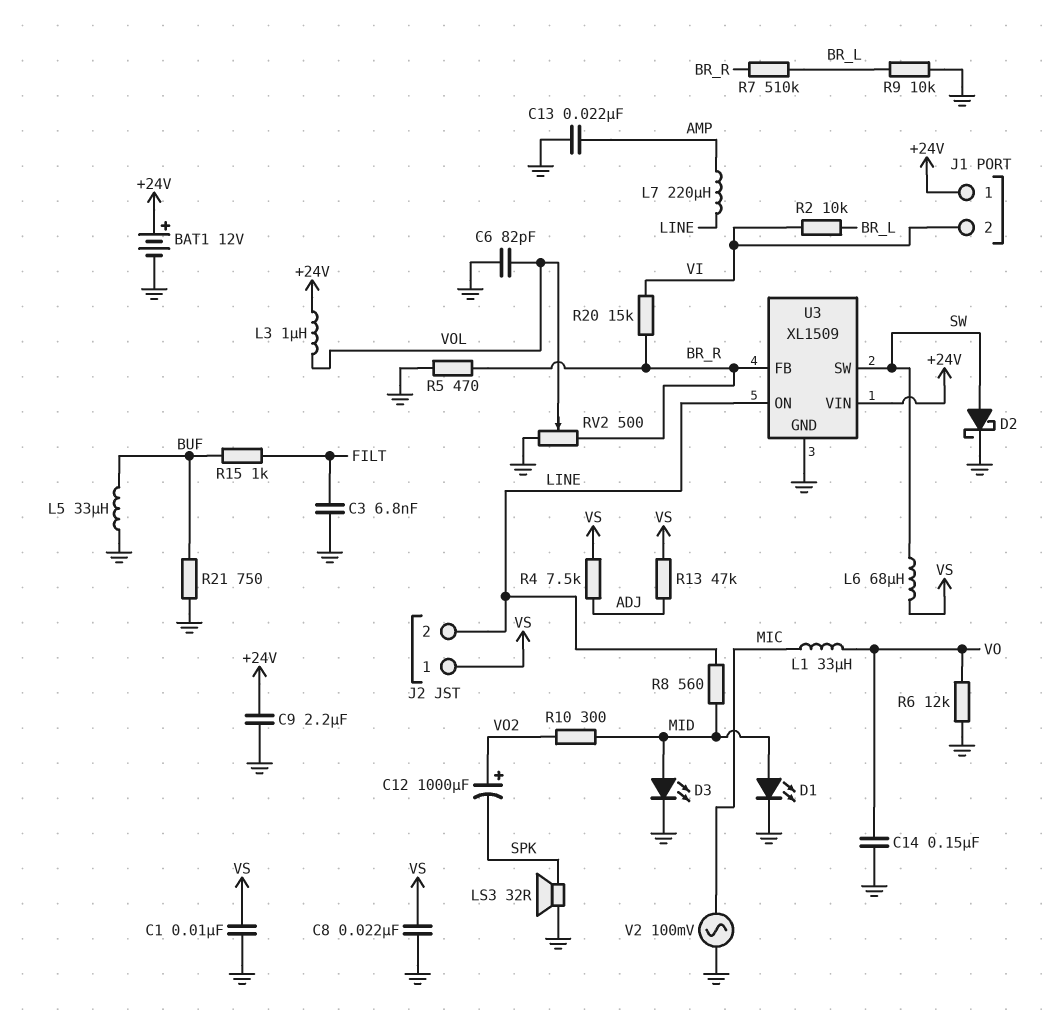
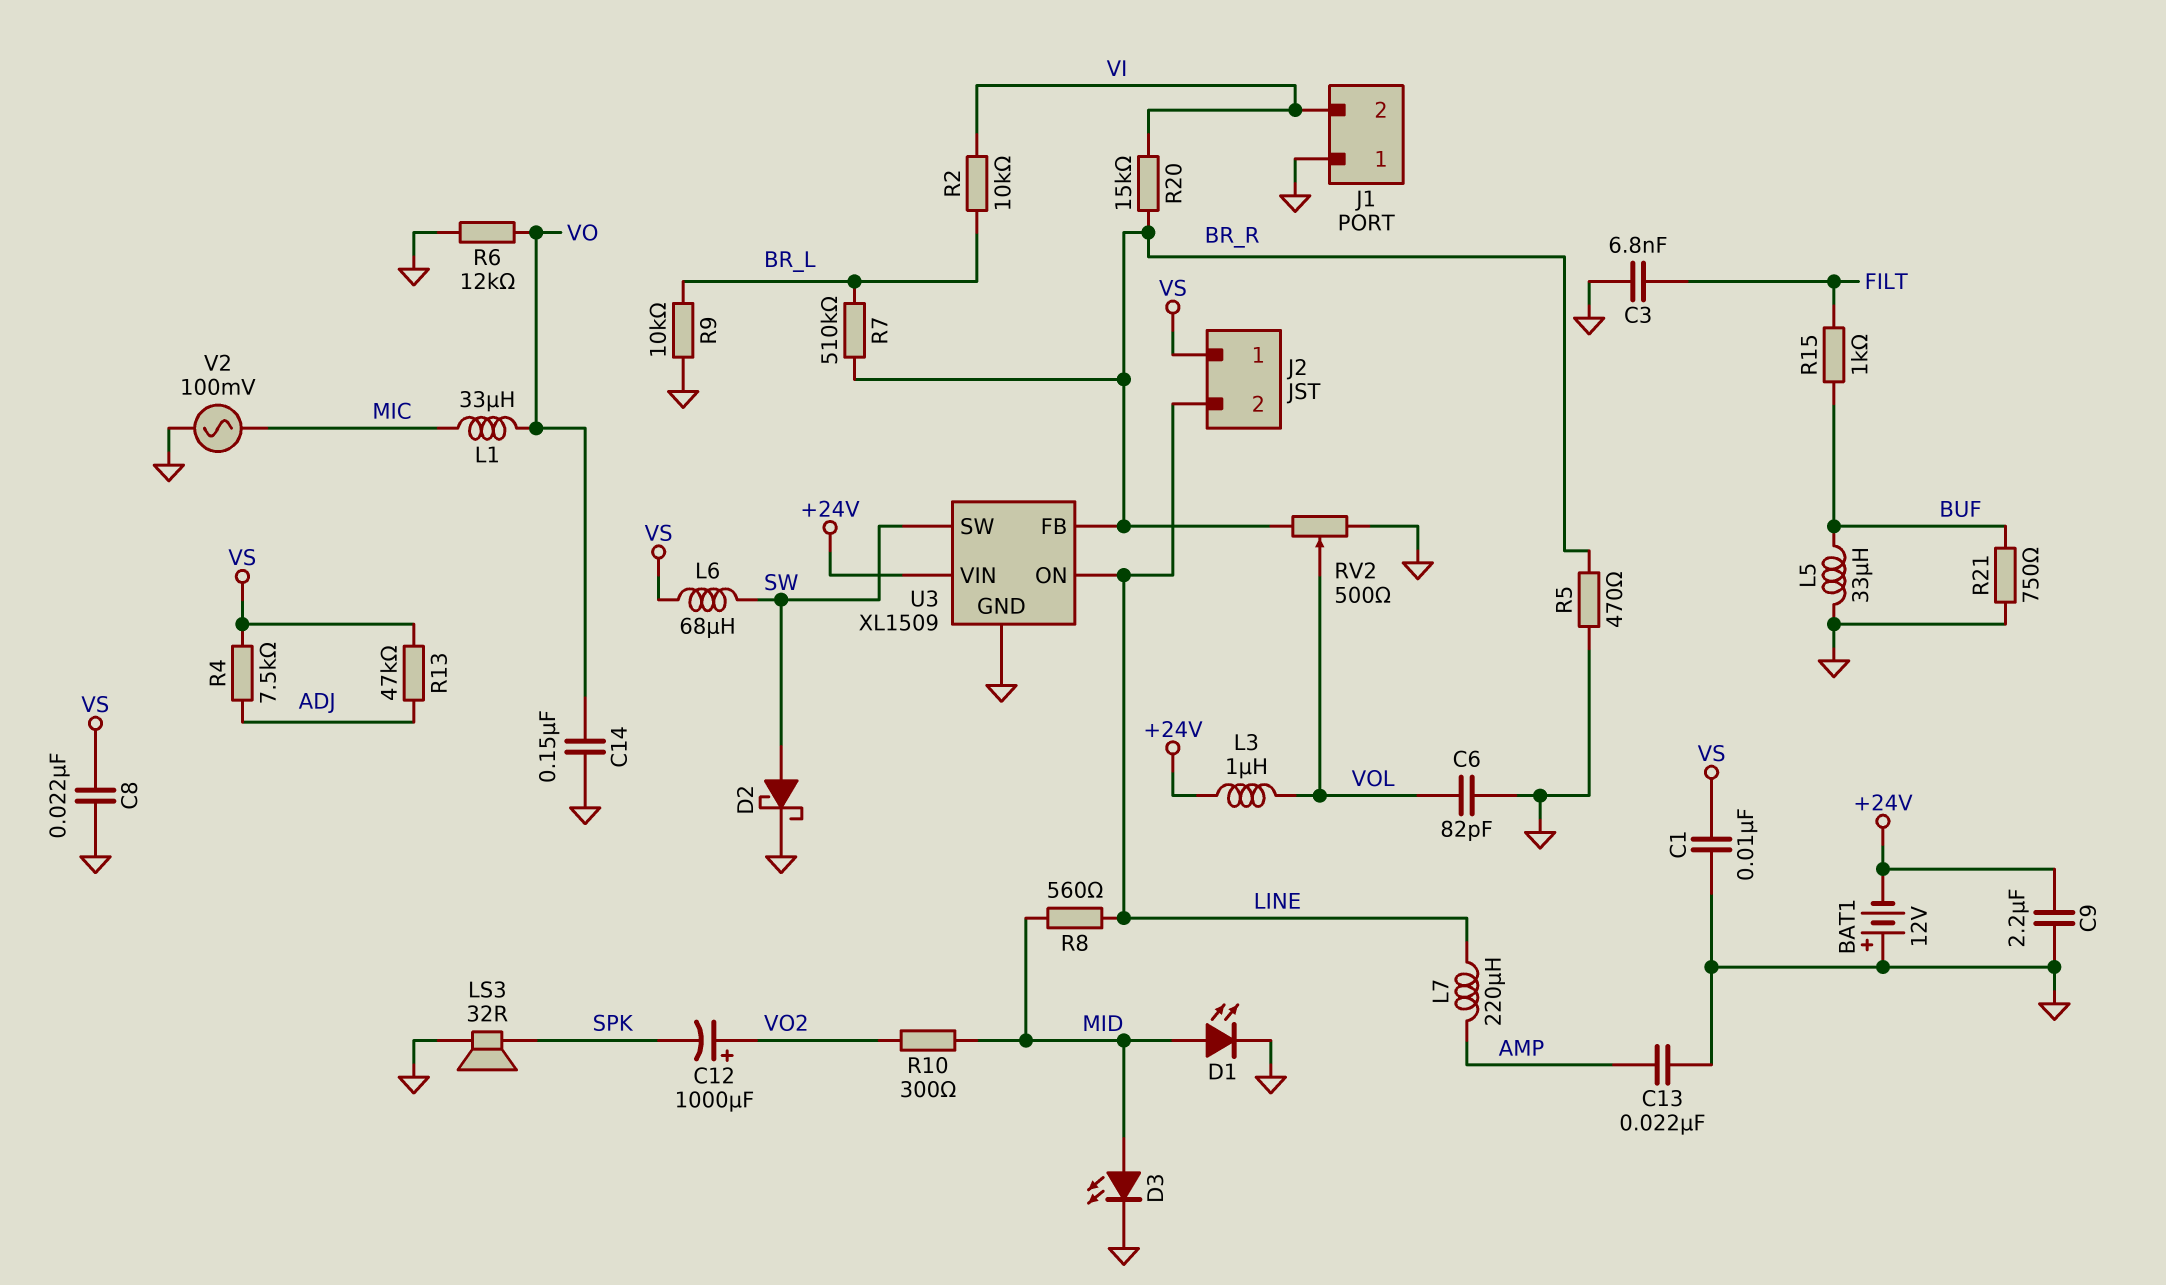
BAT1: 12V (plus +24V, minus GND) -> 12V (plus GND, minus +24V)
J1 pin 1: +24V -> GND

